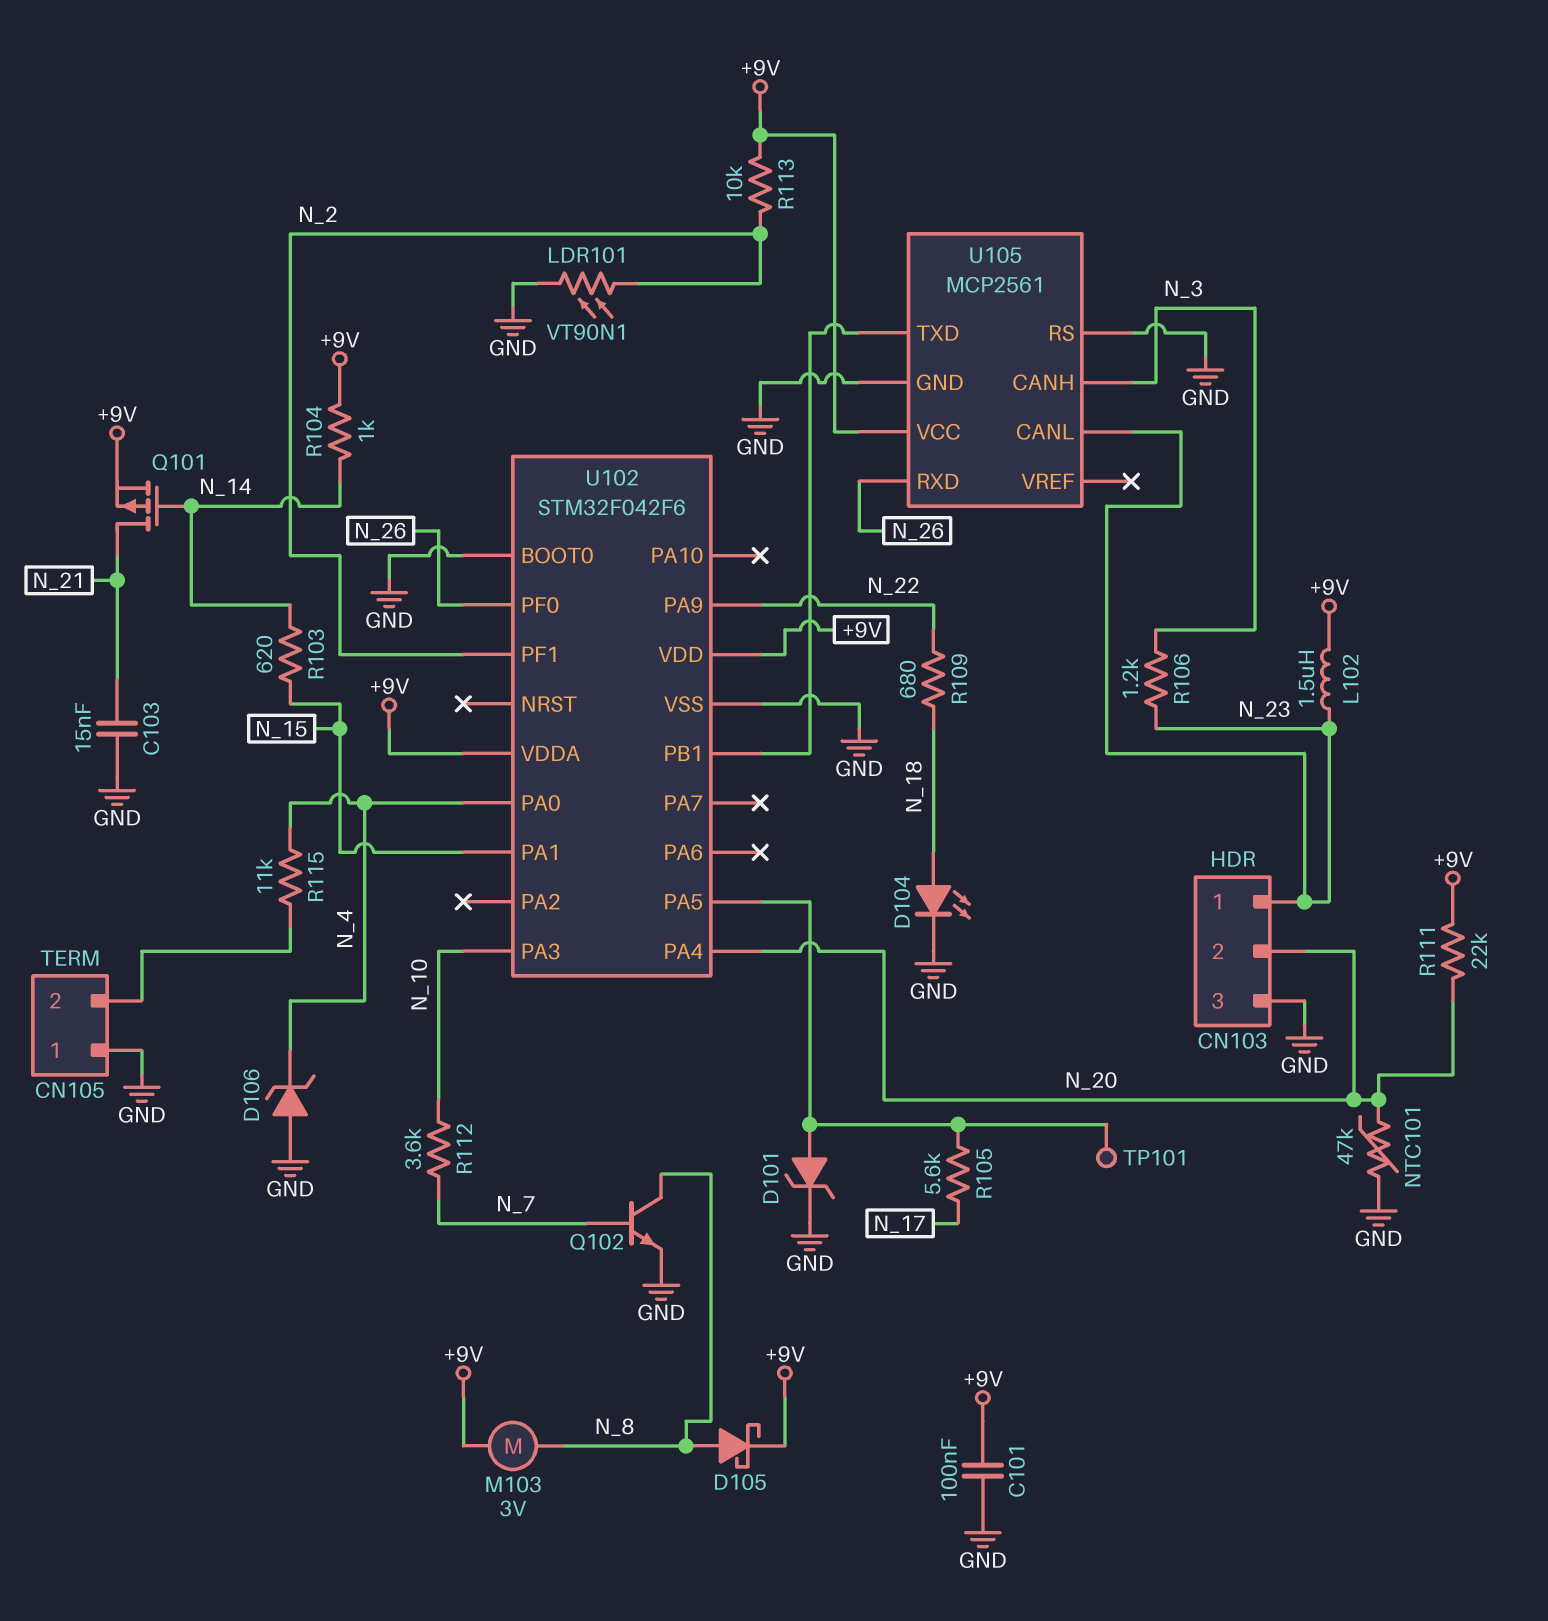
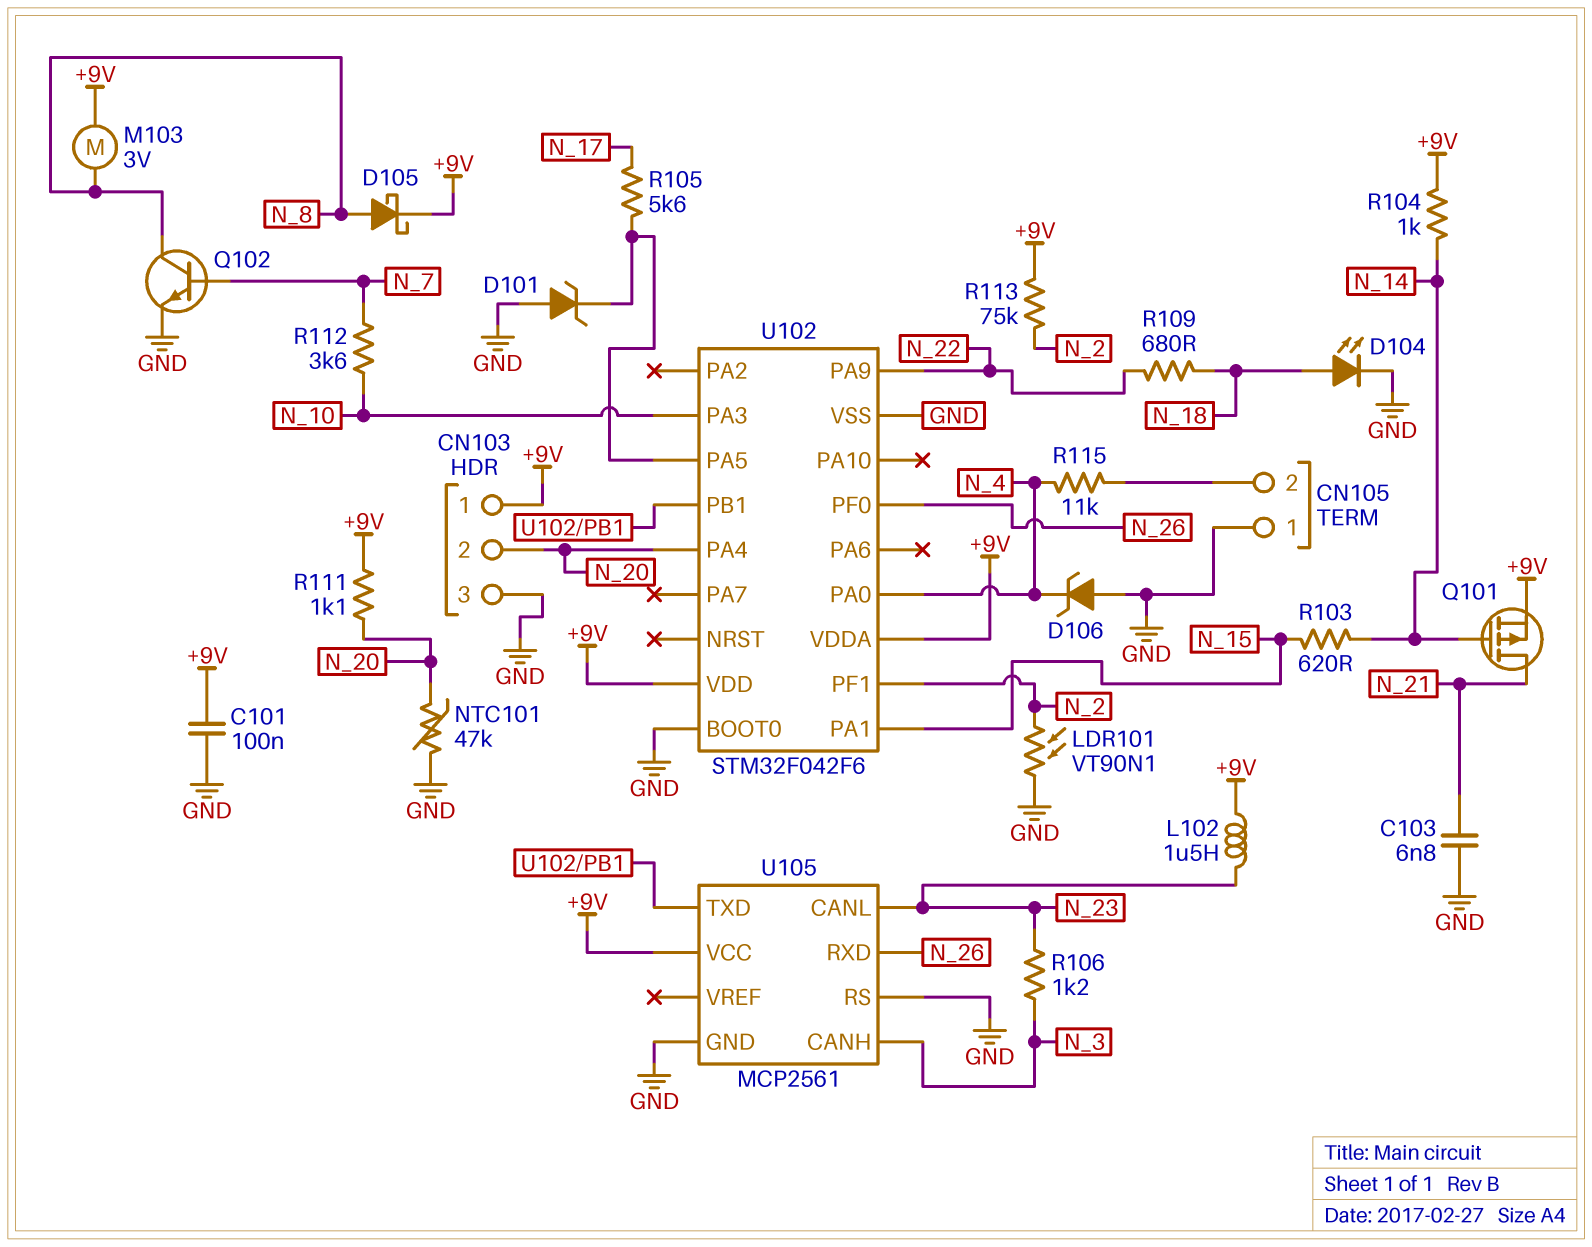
C103: 15nF (GND, N_21) -> 6.8nF (GND, N_21)
CN103 pin 1: N_23 -> +9V
D101: zener (A U102/PA5, K GND) -> zener (A GND, K U102/PA5)
R111: 22k (+9V, N_20) -> 1.1k (+9V, N_20)
R113: 10k (+9V, N_2) -> 75k (+9V, N_2)
TP101: test point (U102/PA5) -> none

